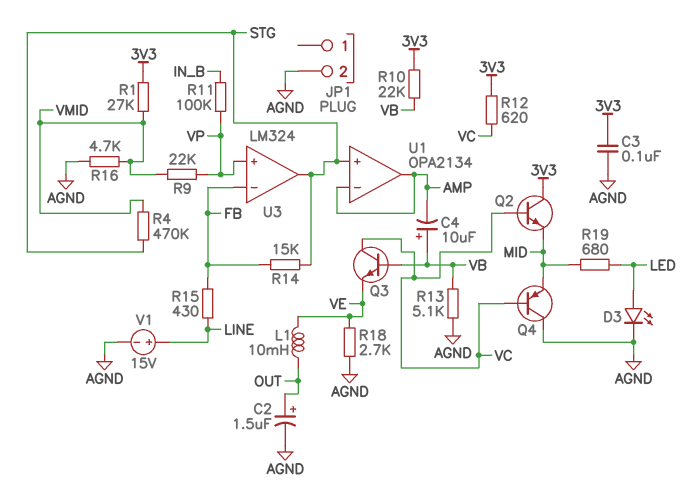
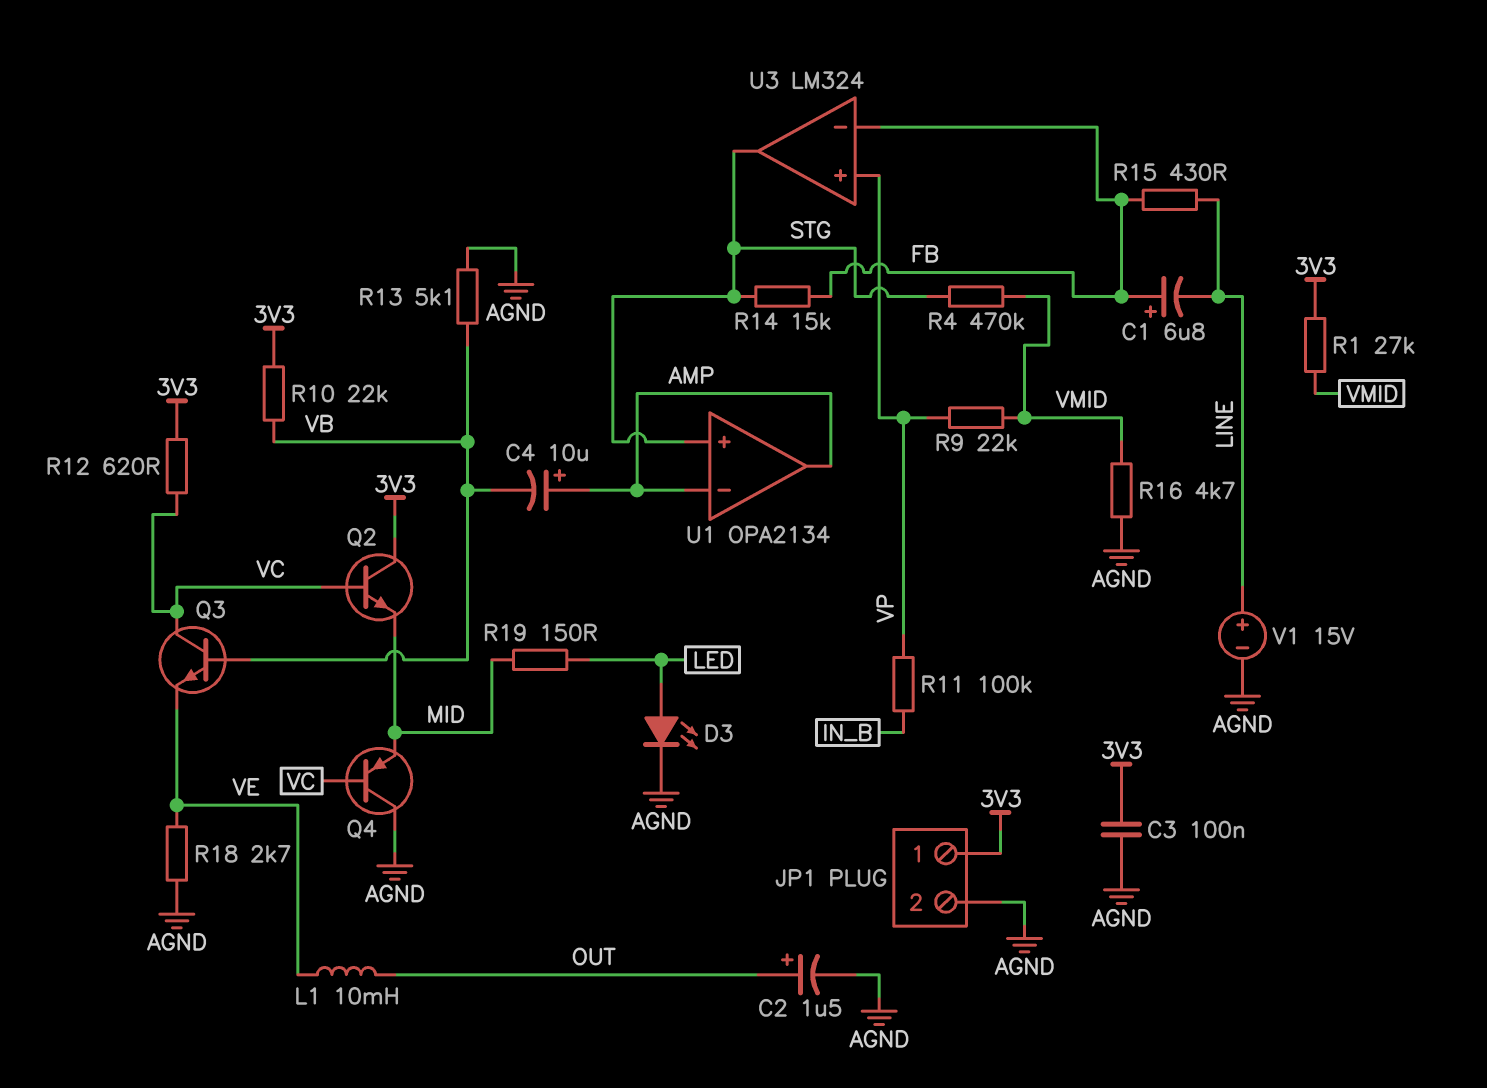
C1: none -> 6.8uF (plus FB, minus LINE)
C4: 10uF (plus VB, minus AMP) -> 10uF (plus AMP, minus VB)
JP1 pin 1: none -> 3V3
R19: 680 (LED, MID) -> 150 (LED, MID)

